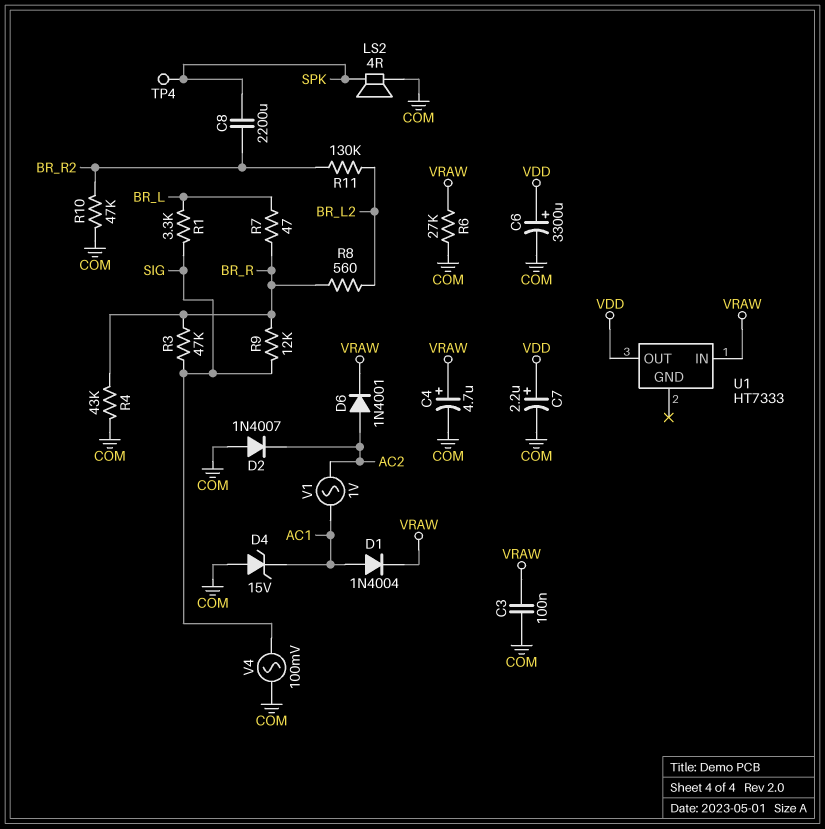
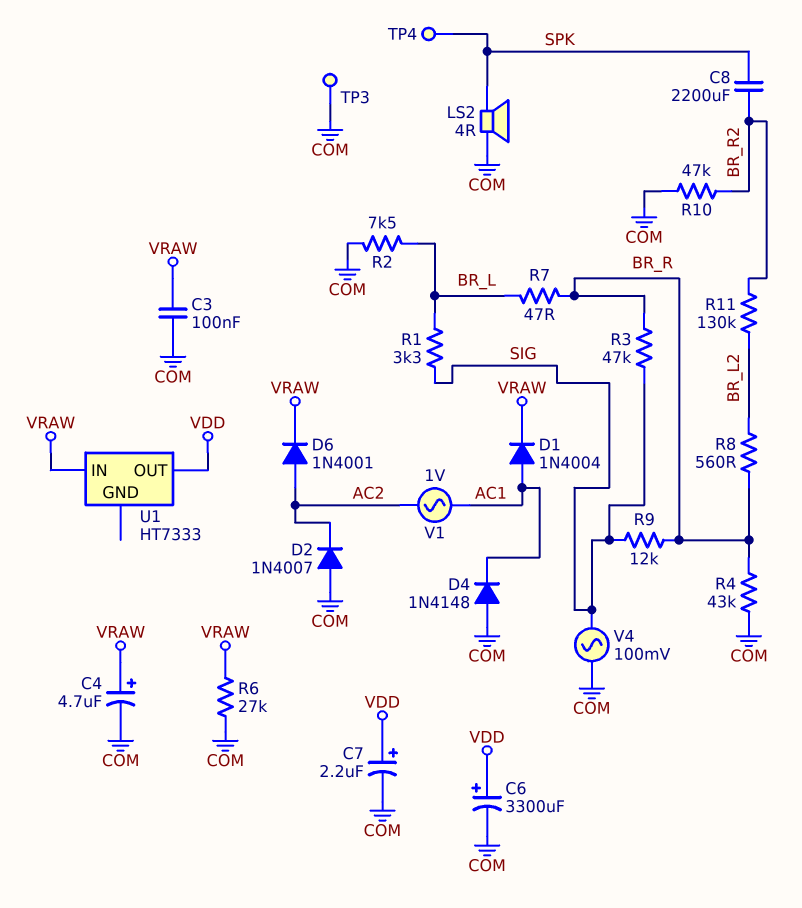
D4: zener 15V (A COM, K AC1) -> diode 1N4148 (A COM, K AC1)
R2: none -> 7.5k (BR_L, COM)
TP3: none -> test point (COM)

